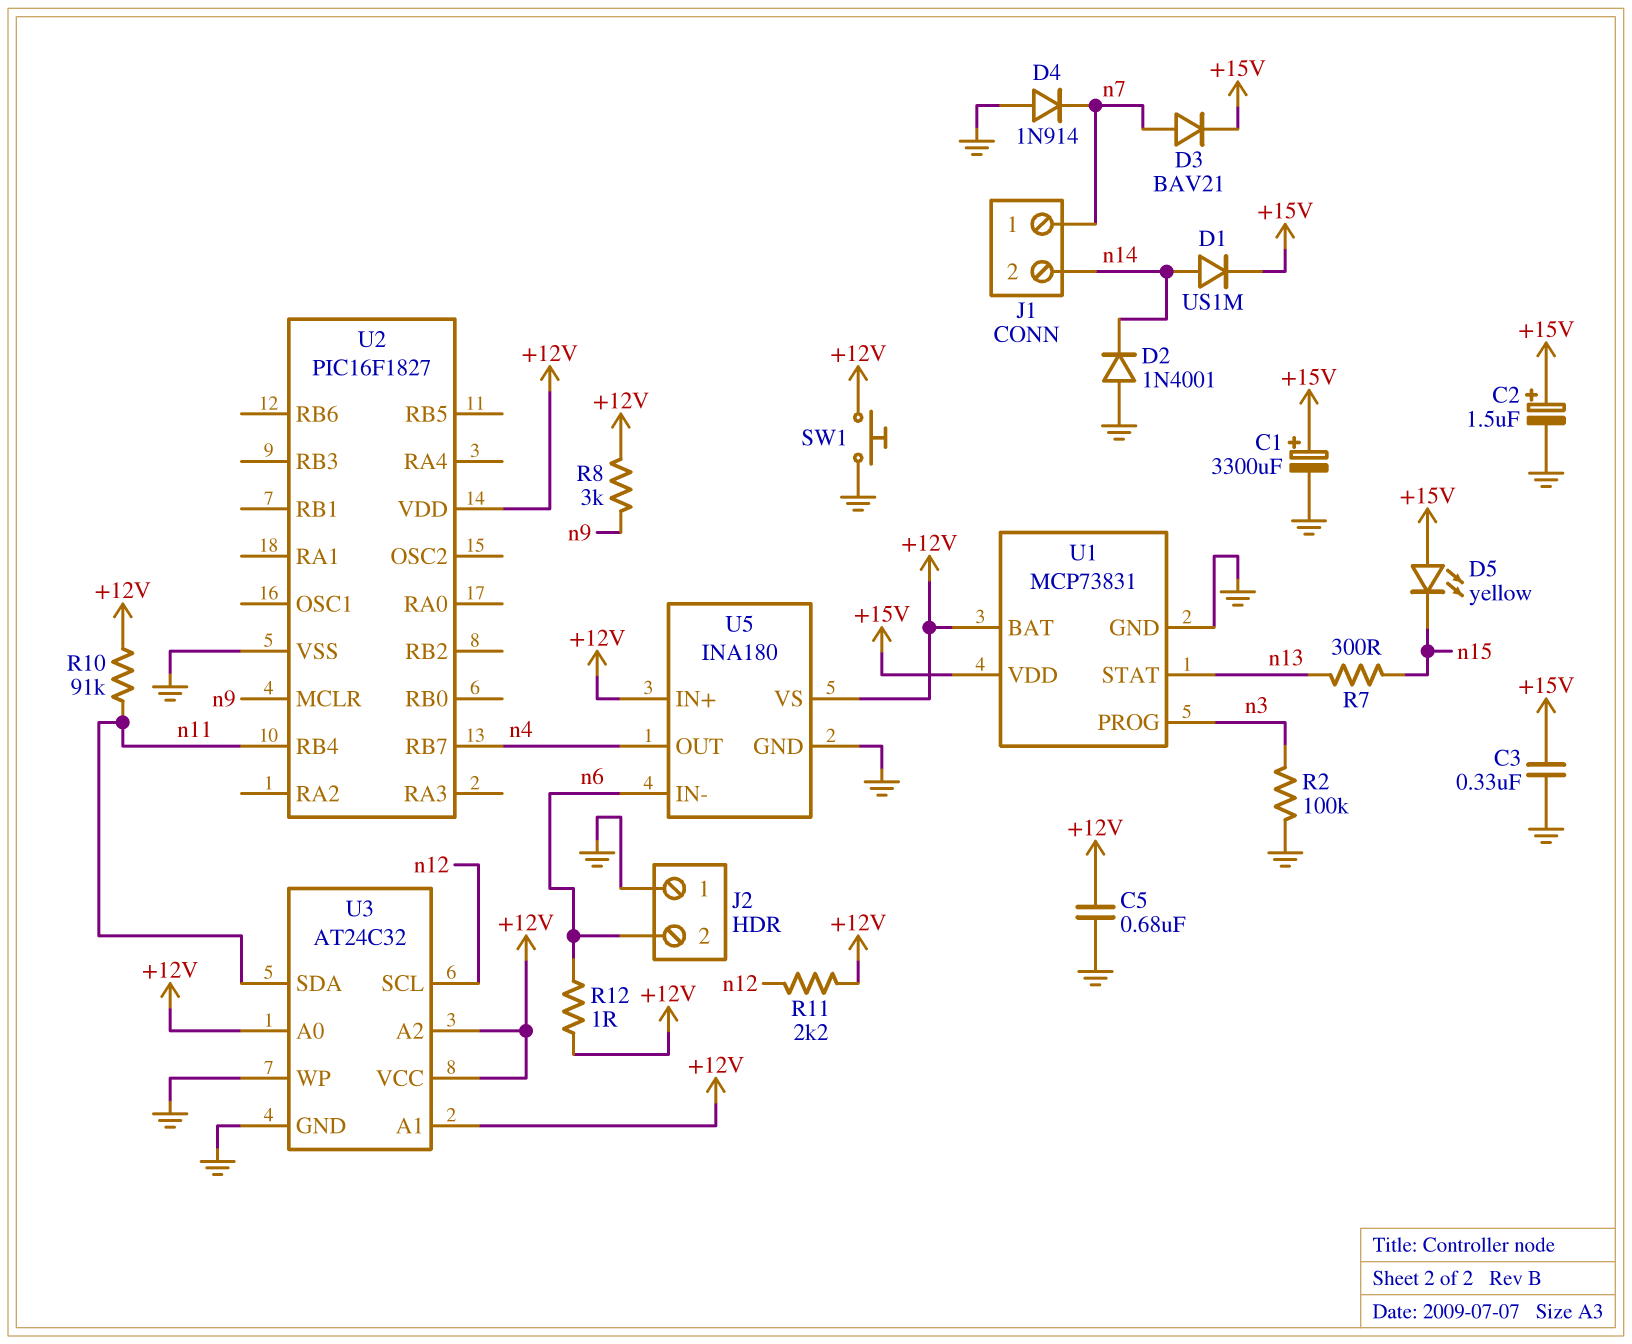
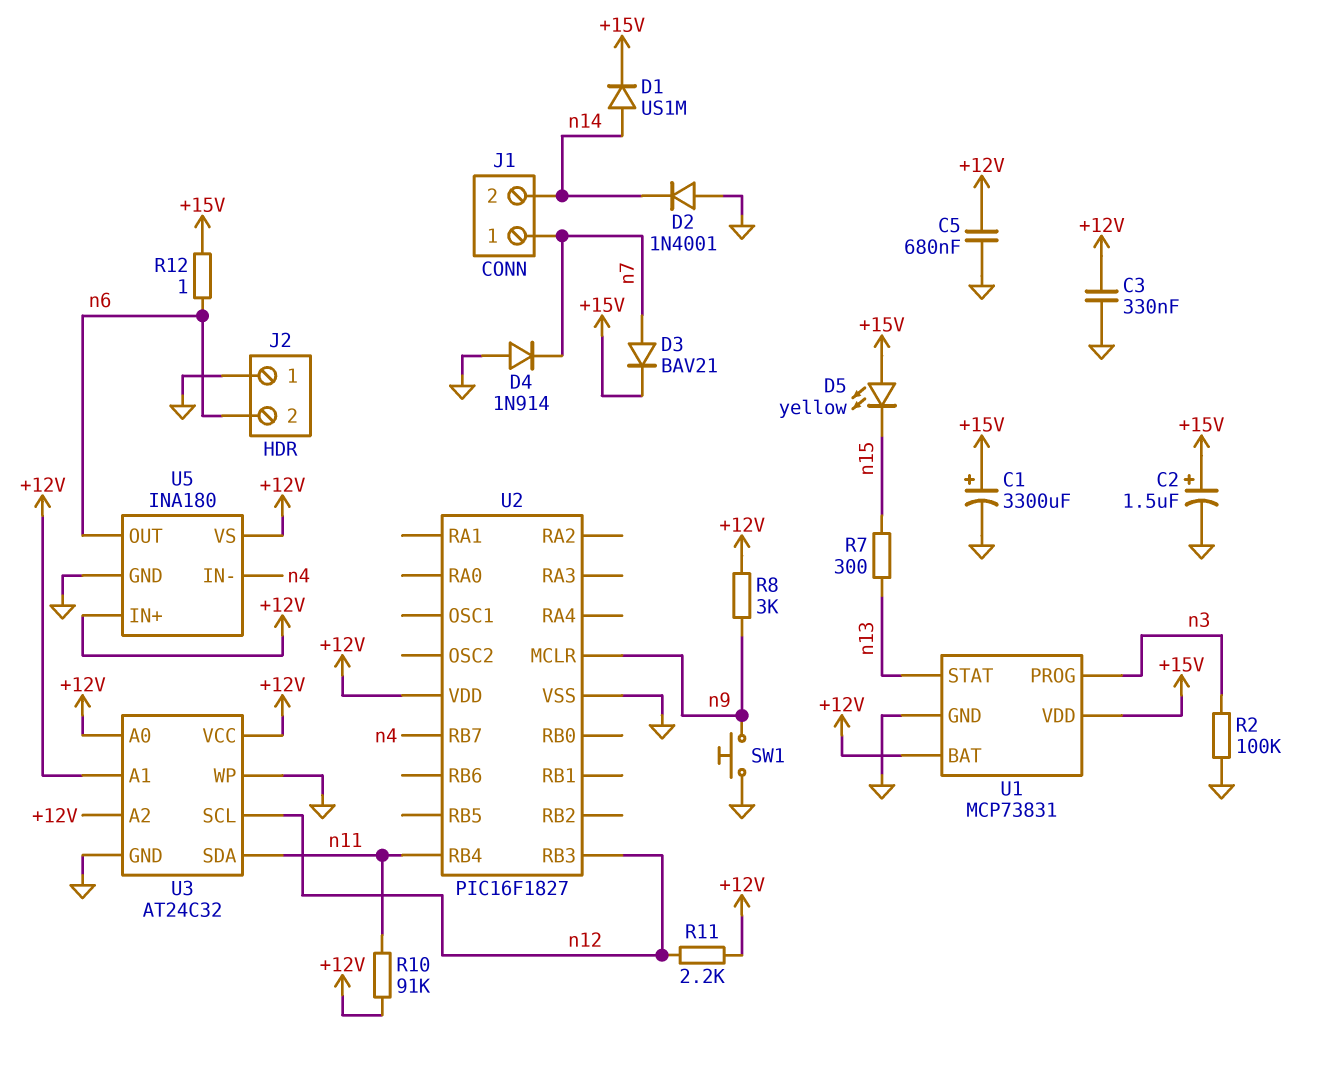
C3: 330nF (+15V, GND) -> 330nF (+12V, GND)
R12: 1 (+12V, n6) -> 1 (+15V, n6)
SW1: button (+12V, GND) -> button (GND, n9)
U2 pin RB3: none -> n12
U5 pin IN-: n6 -> n4
U5 pin OUT: n4 -> n6

